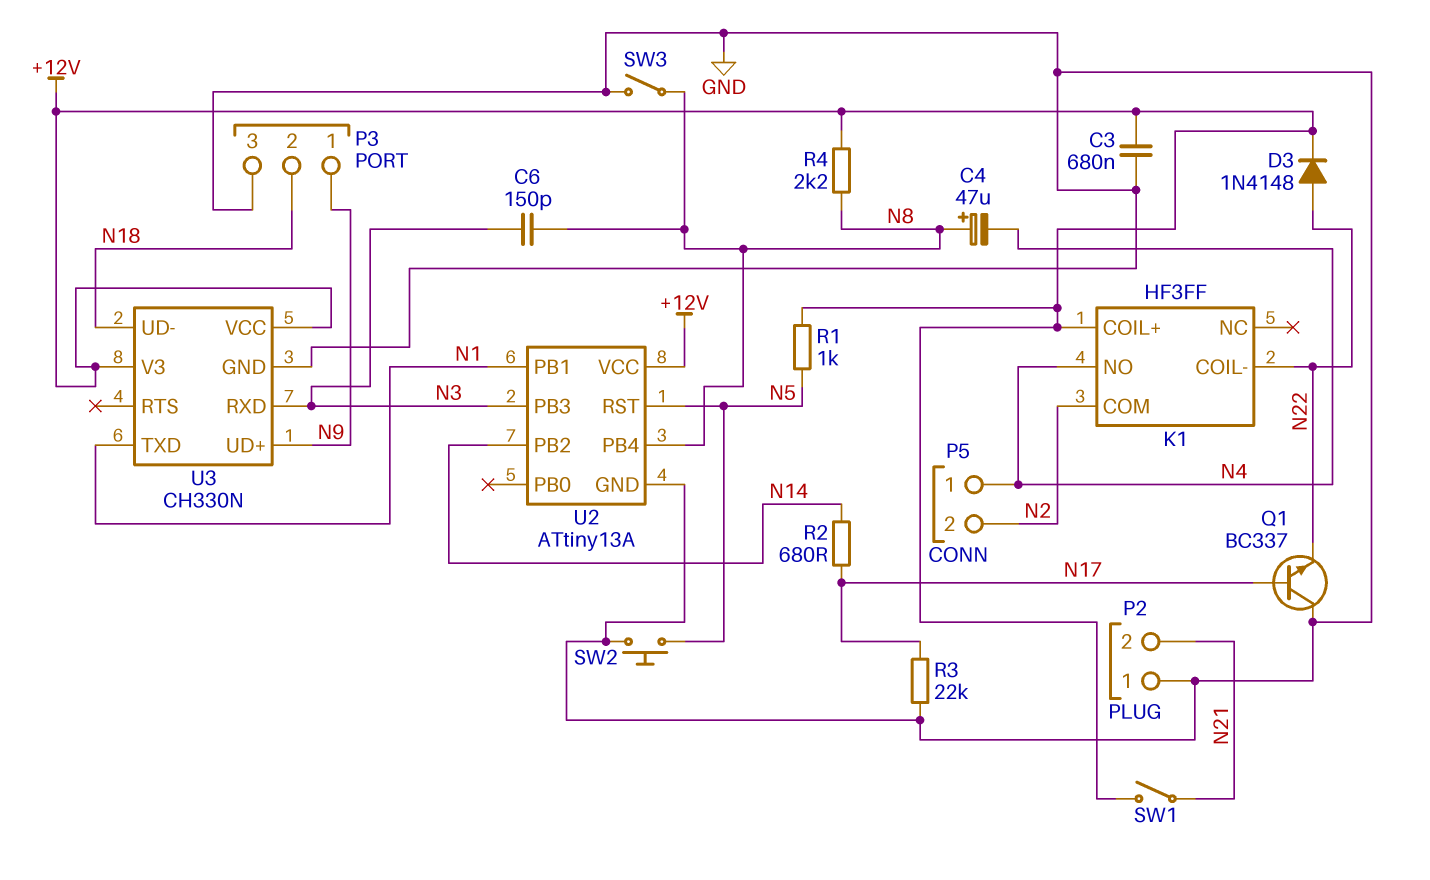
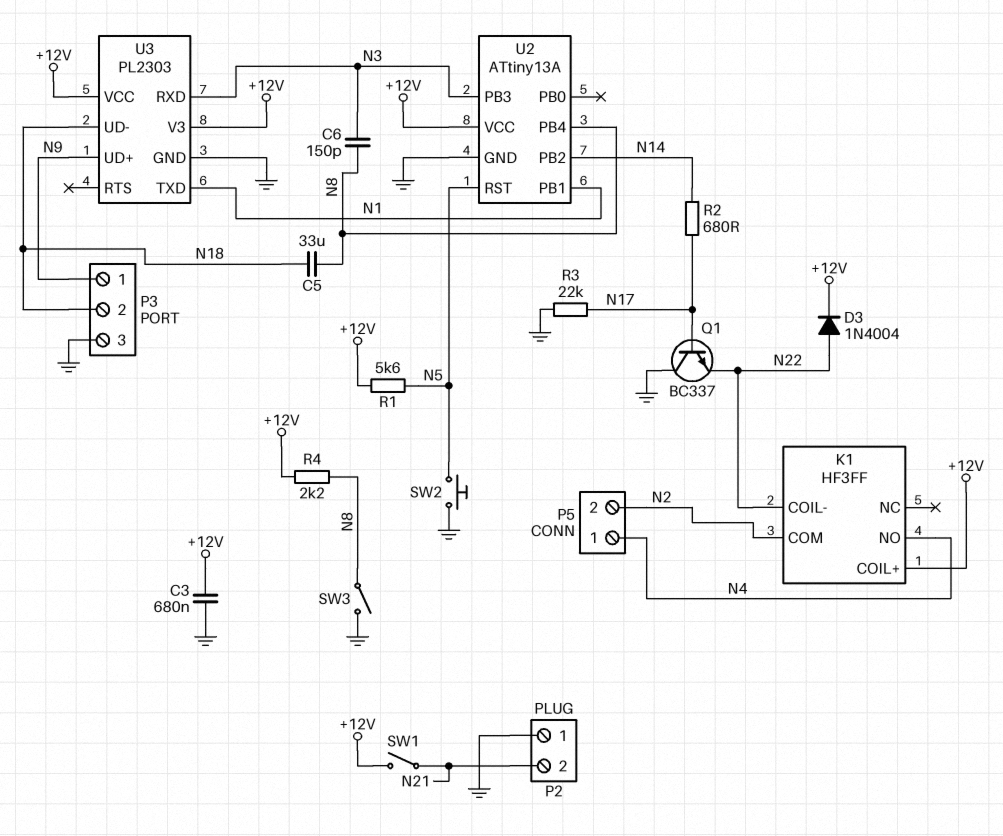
C4: 47uF (plus N8, minus N4) -> none
C5: none -> 33uF (N8, N18)
D3: diode 1N4148 (A N22, K +12V) -> diode 1N4004 (A N22, K +12V)
R1: 1k (+12V, N5) -> 5.6k (+12V, N5)
U3: CH330N -> PL2303

